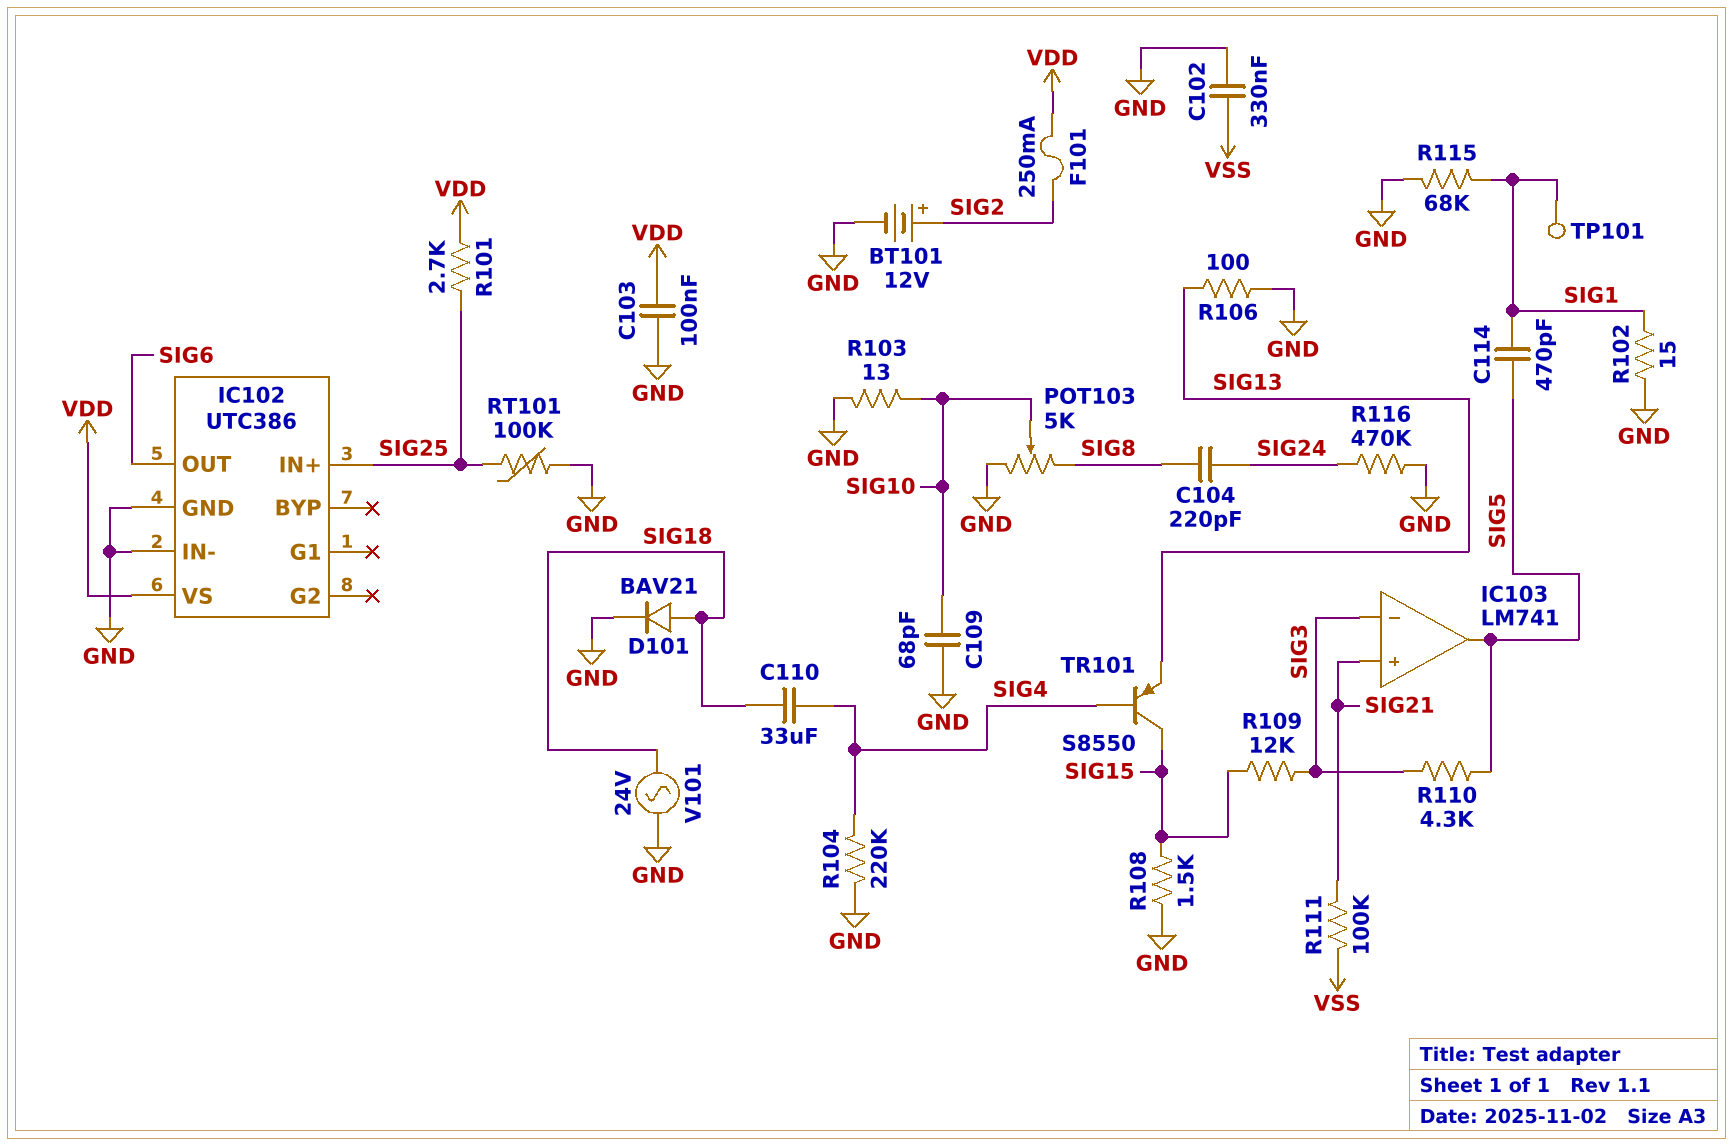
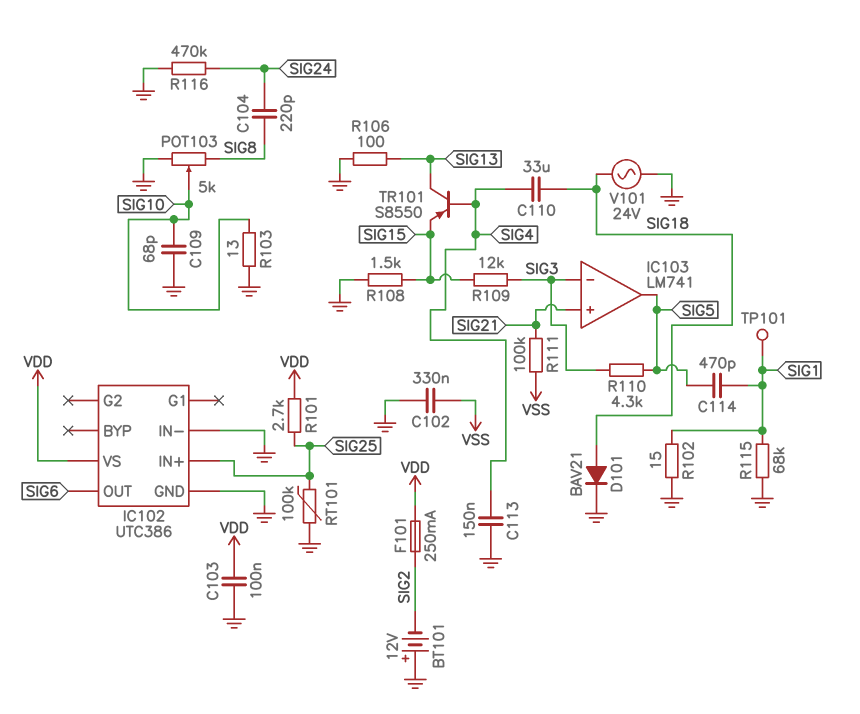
BT101: 12V (plus SIG2, minus GND) -> 12V (plus GND, minus SIG2)
C113: none -> 150nF (GND, SIG4)
R104: 220k (GND, SIG4) -> none
TR101: PNP S8550 (B SIG4, C SIG15, E SIG13) -> PNP S8550 (B SIG4, C SIG13, E SIG15)

